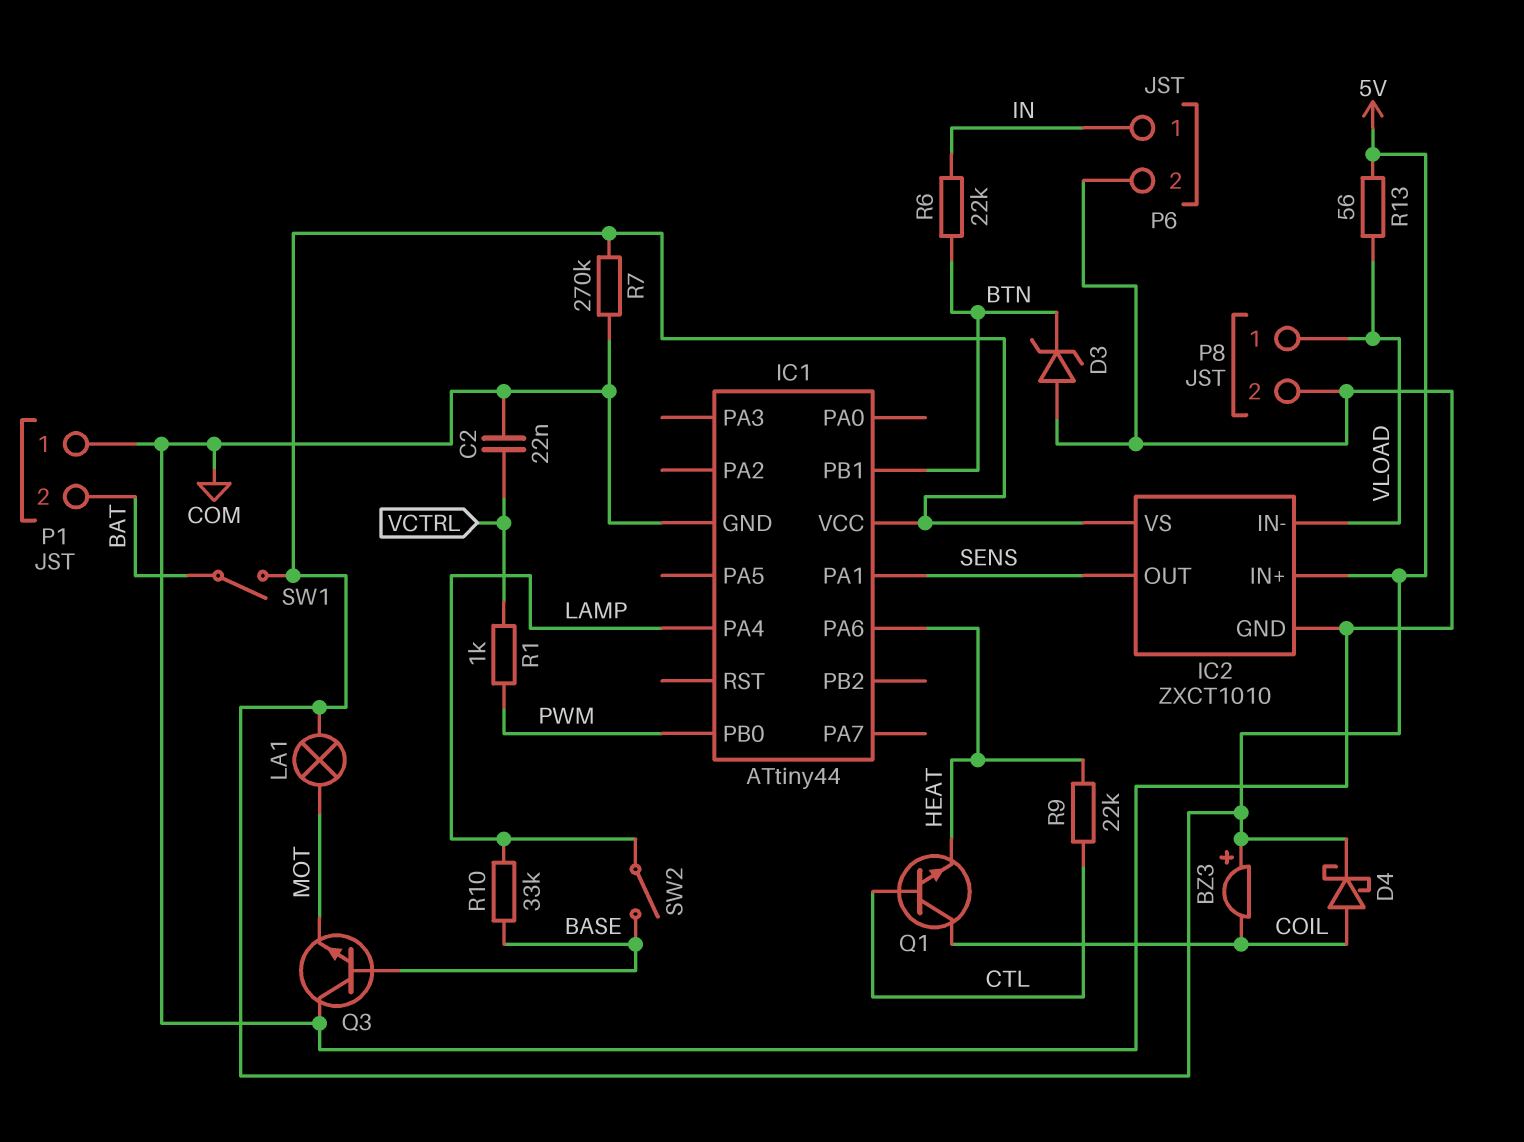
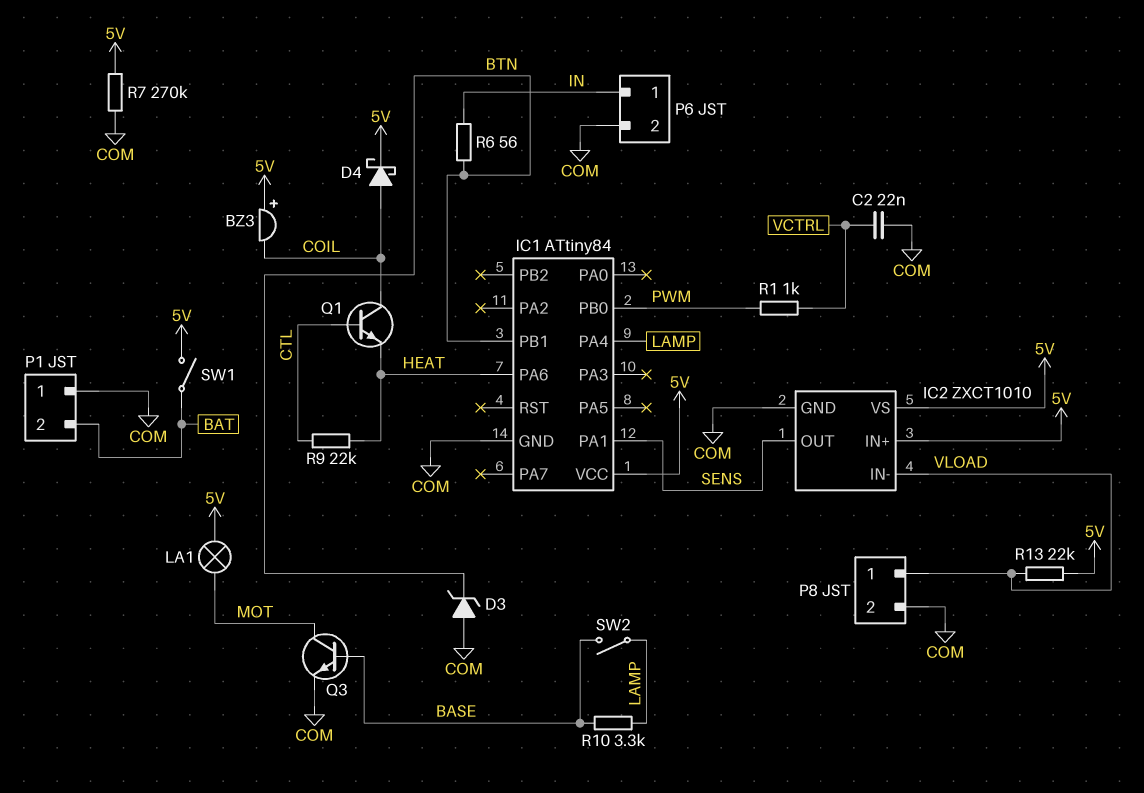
IC1: ATtiny44 -> ATtiny84
Q3: NPN (B BASE, C COM, E MOT) -> NPN (B BASE, C MOT, E COM)
R6: 22k (BTN, IN) -> 56 (BTN, IN)
R10: 33k (BASE, LAMP) -> 3.3k (BASE, LAMP)
R13: 56 (5V, VLOAD) -> 22k (5V, VLOAD)

